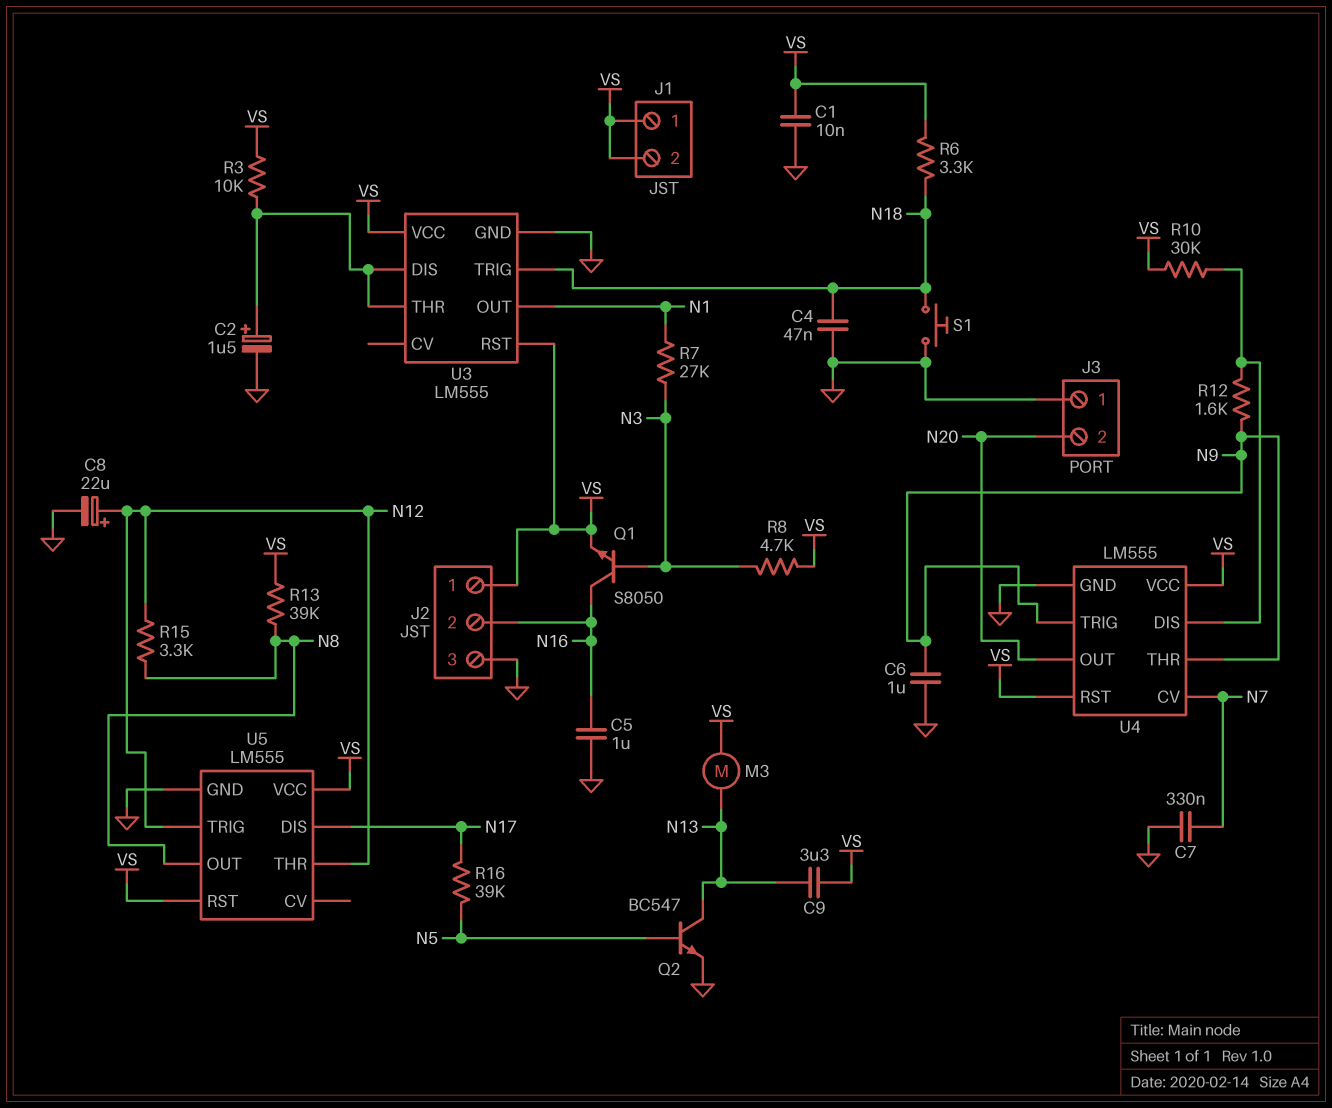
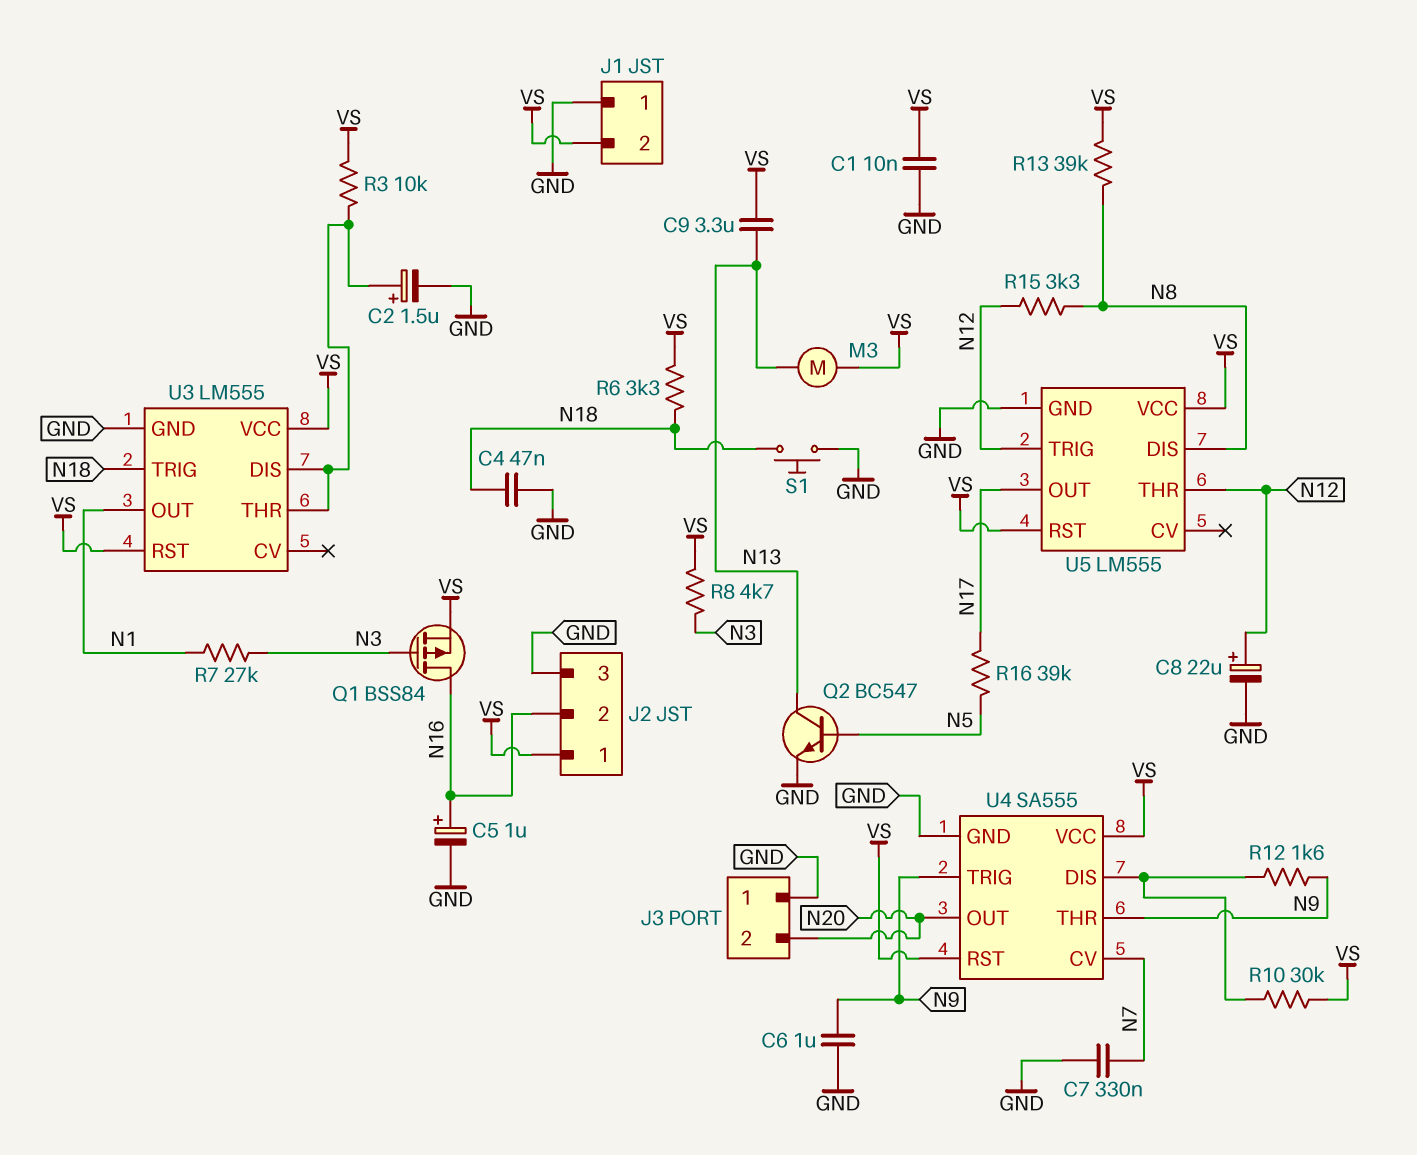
C5: 1uF (GND, N16) -> 1uF (plus N16, minus GND)
J1 pin 1: VS -> GND
Q1: NPN S8050 (B N3, C N16, E VS) -> PMOS BSS84 (G N3, D N16, S VS)
U4: LM555 -> SA555
U5 pin DIS: N17 -> N8
U5 pin OUT: N8 -> N17

